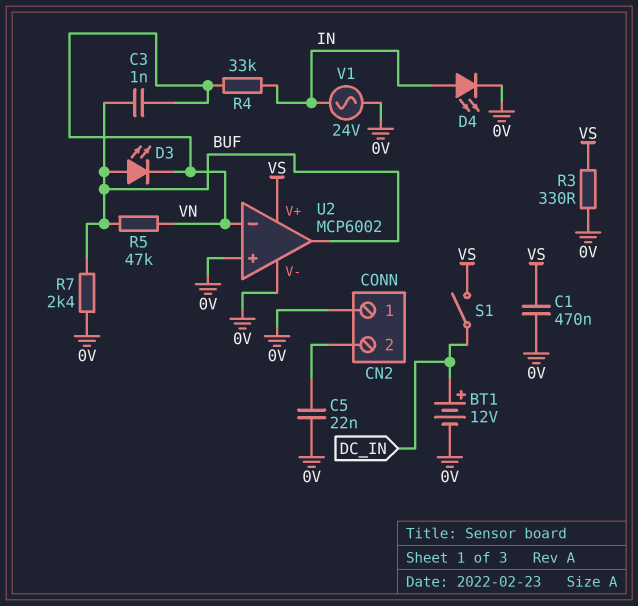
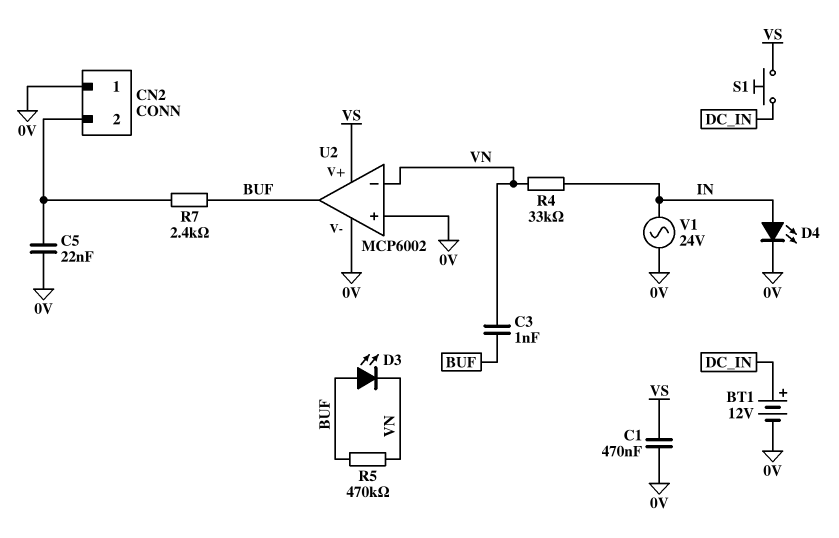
R3: 330 (0V, VS) -> none
R5: 47k (BUF, VN) -> 470k (BUF, VN)
R7: 2.4k (0V, BUF) -> 2.4k (BUF, CN2/2)
S1: switch (DC_IN, VS) -> button (DC_IN, VS)

